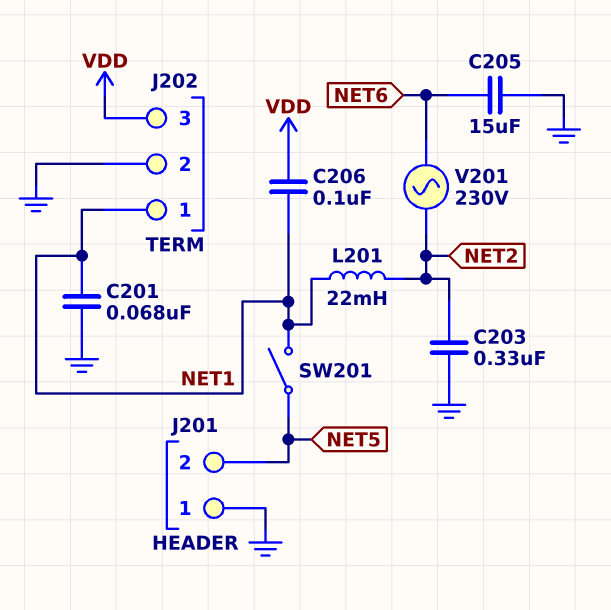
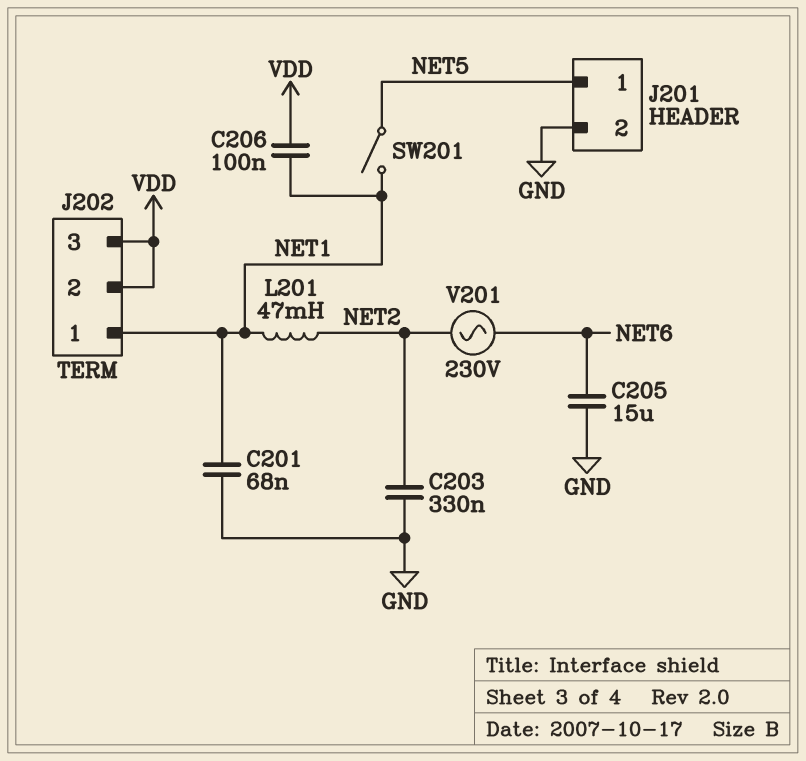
J201 pin 1: GND -> NET5
J201 pin 2: NET5 -> GND
J202 pin 2: GND -> VDD
L201: 22mH (NET1, NET2) -> 47mH (NET1, NET2)

